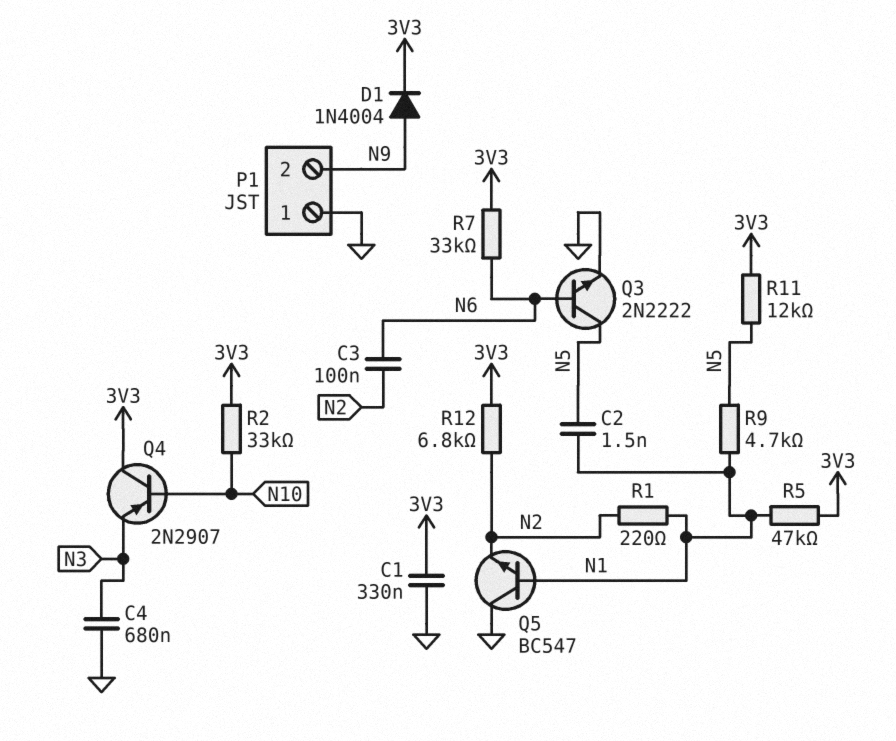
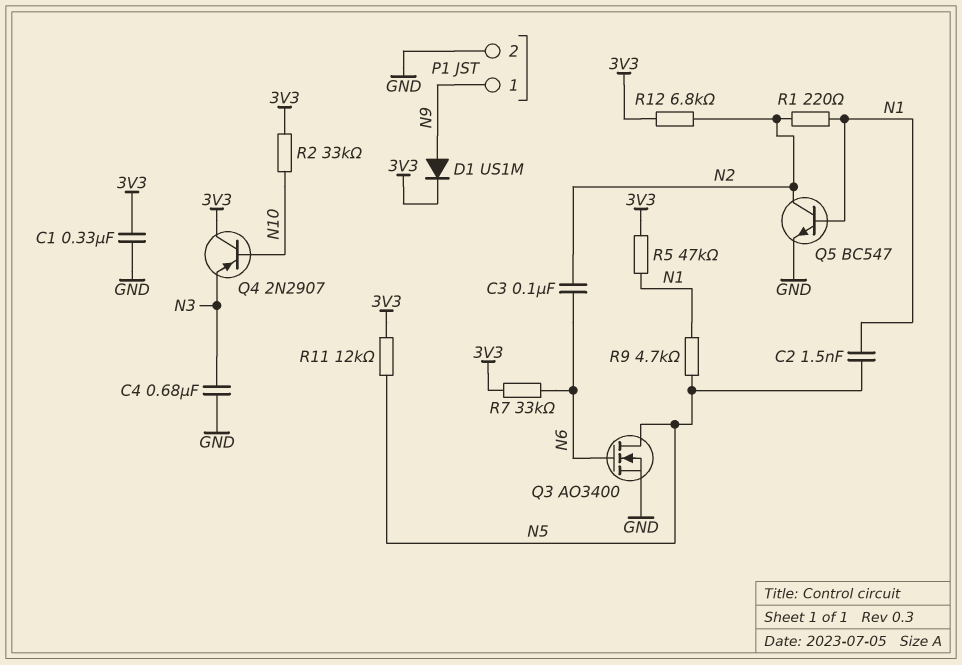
D1: diode 1N4004 (A N9, K 3V3) -> diode US1M (A N9, K 3V3)
P1 pin 1: GND -> N9
P1 pin 2: N9 -> GND
Q3: NPN 2N2222 (B N6, C N5, E GND) -> NMOS AO3400 (G N6, D N5, S GND)
Q5: NPN BC547 (B N1, C GND, E N2) -> NPN BC547 (B N1, C N2, E GND)

